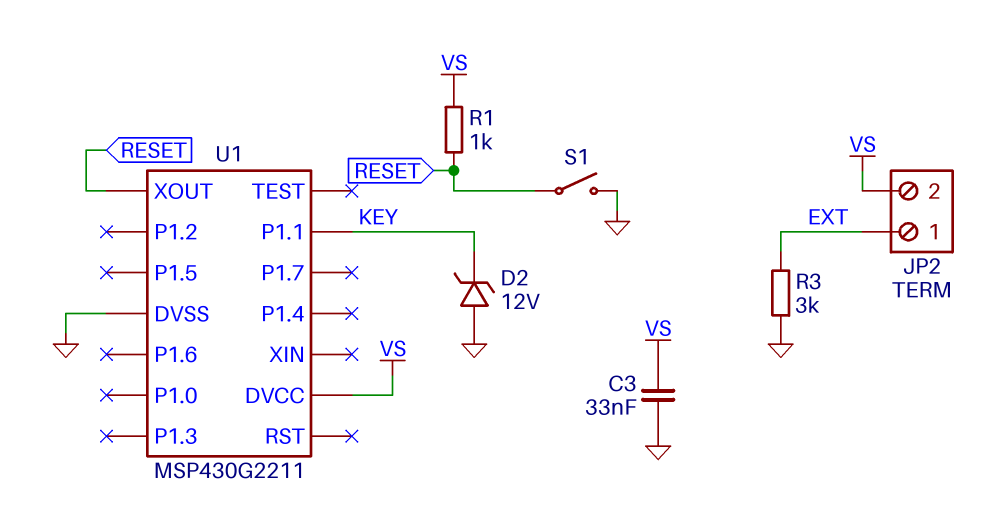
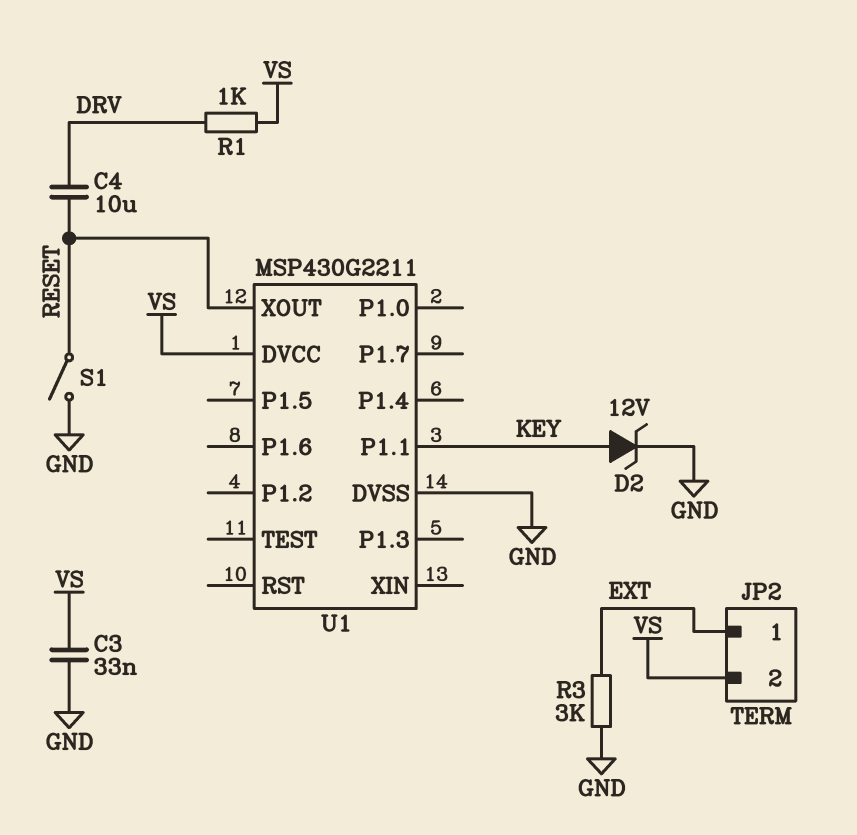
C4: none -> 10uF (DRV, RESET)
D2: zener 12V (A GND, K KEY) -> zener 12V (A KEY, K GND)
R1: 1k (RESET, VS) -> 1k (DRV, VS)

